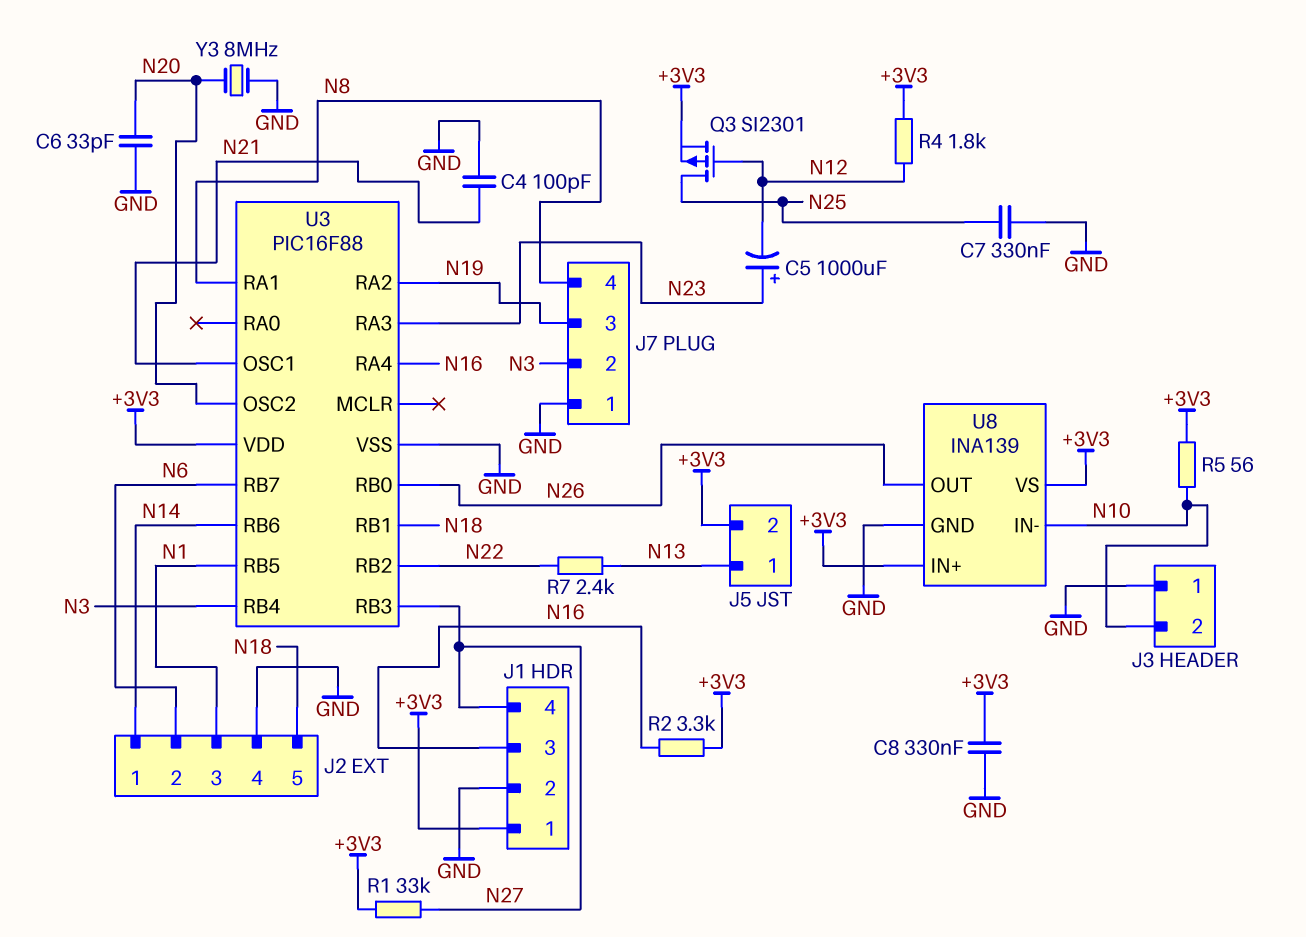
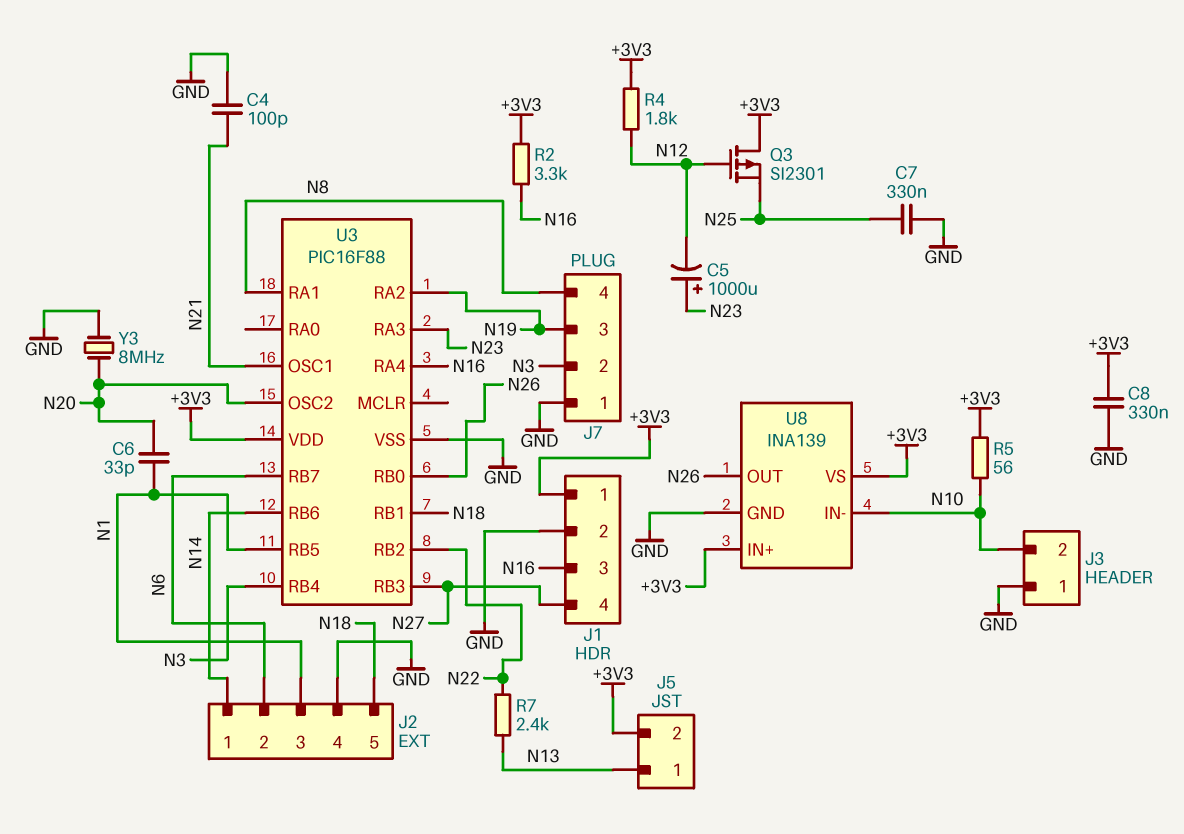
C6: 33pF (GND, N20) -> 33pF (N1, N20)
Q3: PMOS SI2301 (G N12, D N25, S +3V3) -> PMOS SI2301 (G N12, D +3V3, S N25)
R1: 33k (+3V3, N27) -> none

